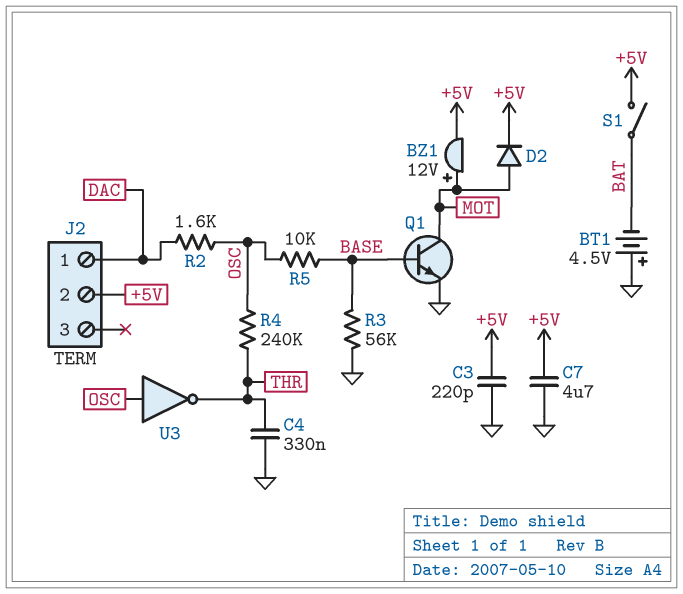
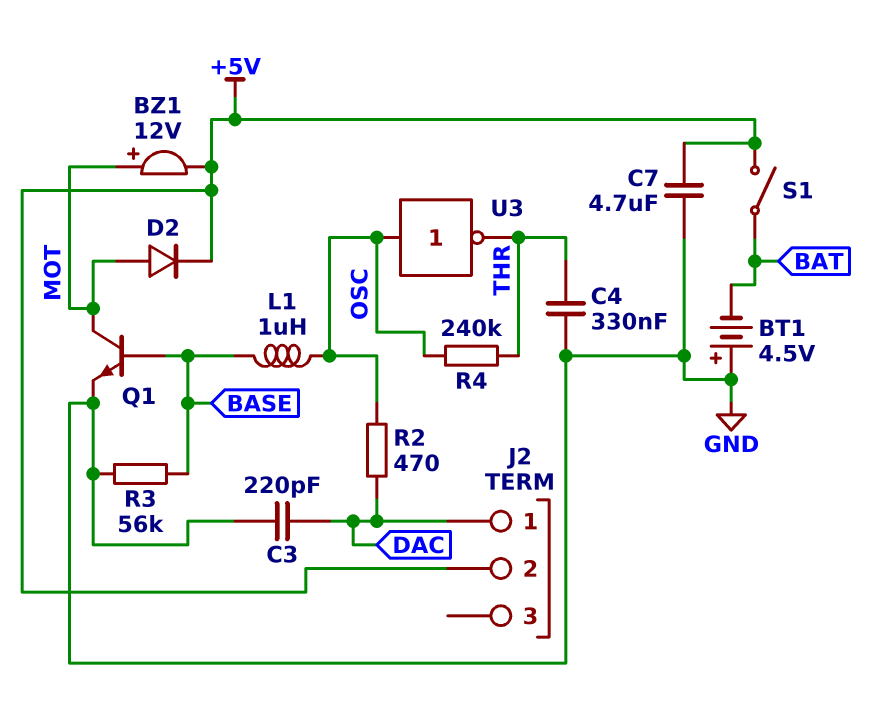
C3: 220pF (+5V, GND) -> 220pF (DAC, GND)
L1: none -> 1uH (BASE, OSC)
R2: 1.6k (DAC, OSC) -> 470 (DAC, OSC)
R5: 10k (BASE, OSC) -> none

